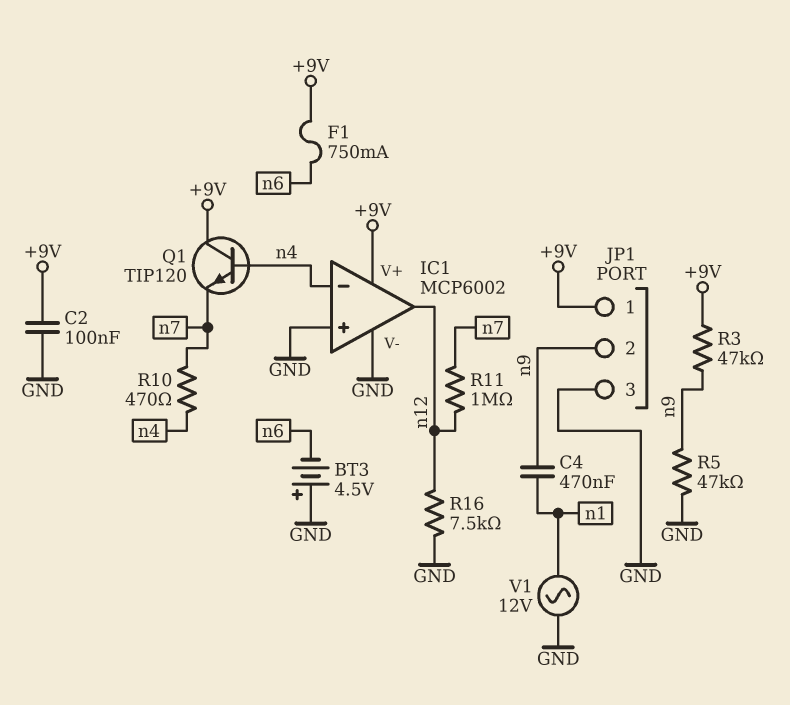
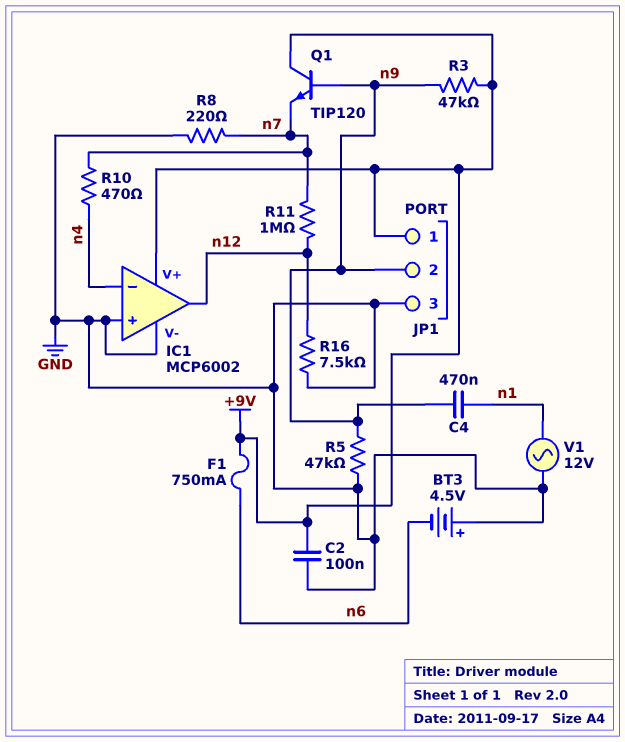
Q1: NPN TIP120 (B n4, C +9V, E n7) -> NPN TIP120 (B n9, C +9V, E n7)
R8: none -> 220 (GND, n7)

